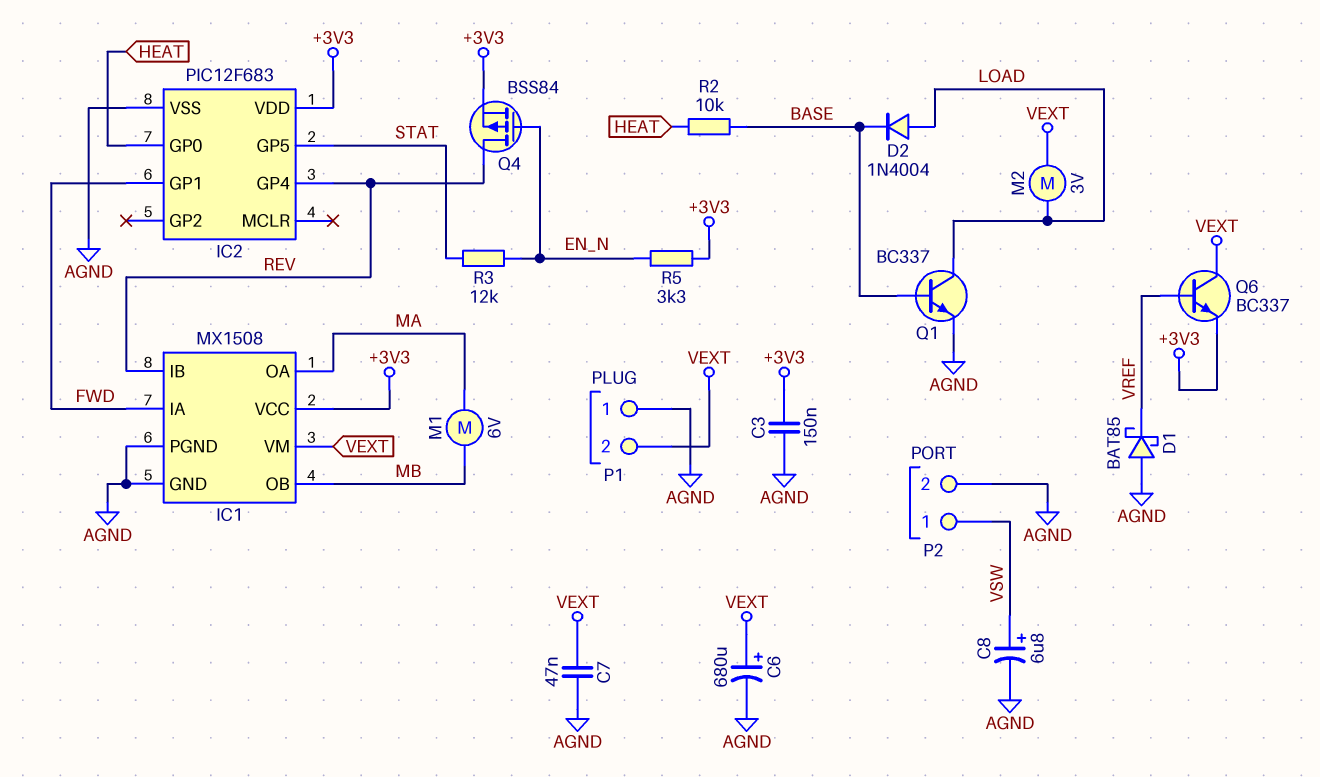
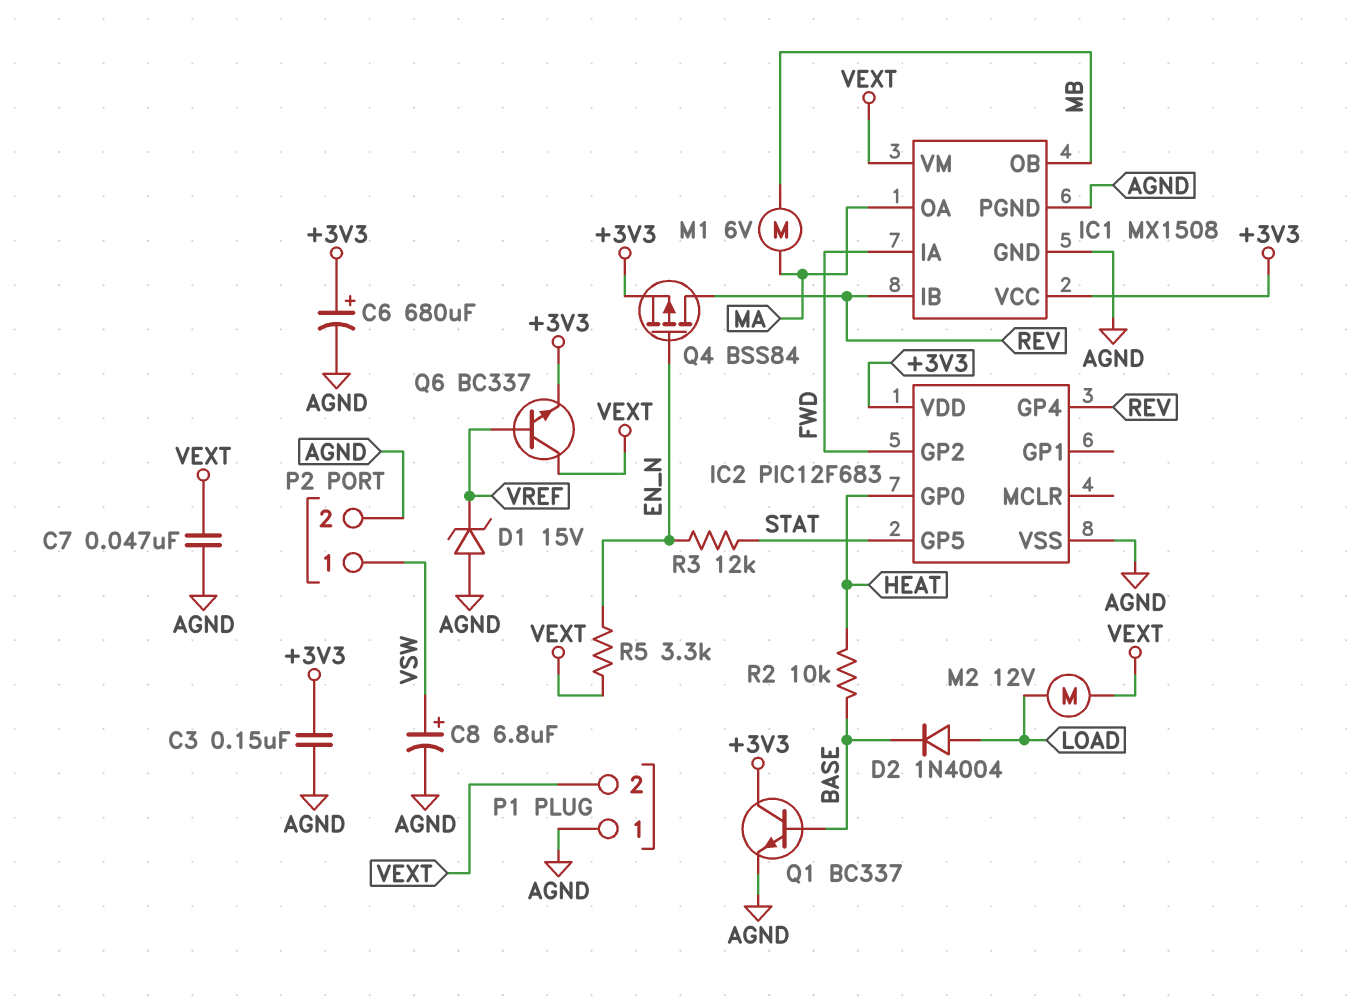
C6: 680uF (plus VEXT, minus AGND) -> 680uF (plus +3V3, minus AGND)
D1: schottky BAT85 (A AGND, K VREF) -> zener 15V (A AGND, K VREF)
IC2 pin GP1: FWD -> none
IC2 pin GP2: none -> FWD
M2: motor 3V (LOAD, VEXT) -> motor 12V (LOAD, VEXT)
Q1: NPN BC337 (B BASE, C LOAD, E AGND) -> NPN BC337 (B BASE, C +3V3, E AGND)
R5: 3.3k (+3V3, EN_N) -> 3.3k (EN_N, VEXT)

